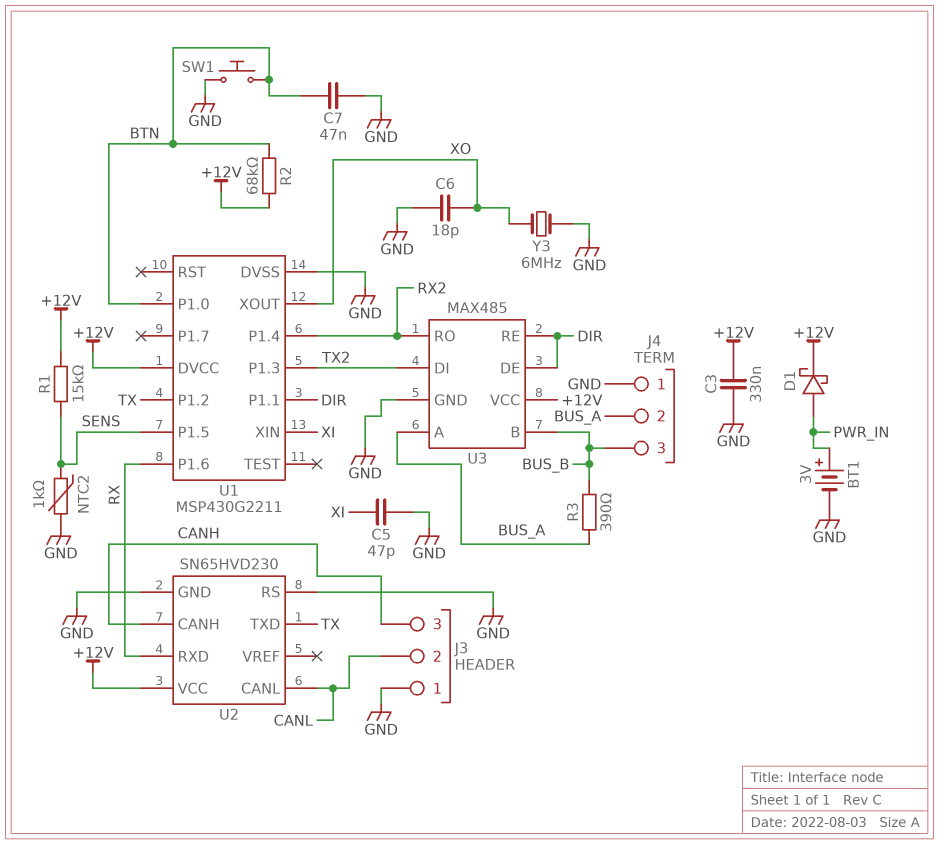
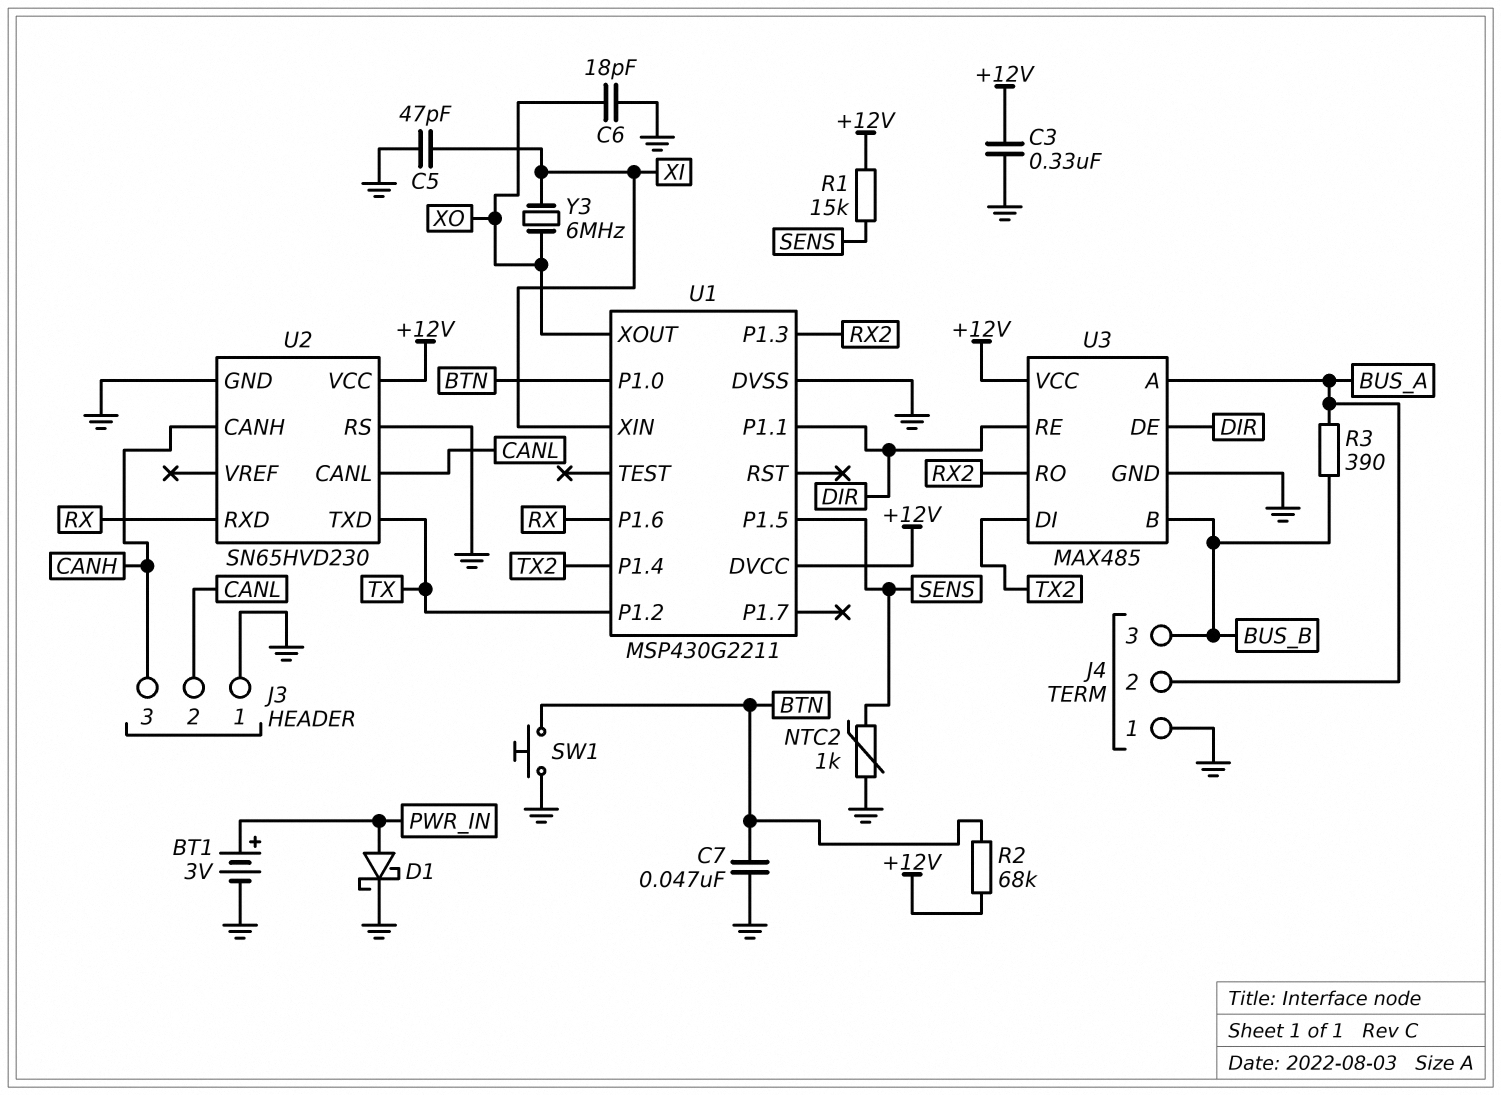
D1: schottky (A PWR_IN, K +12V) -> schottky (A PWR_IN, K GND)
U1 pin P1.3: TX2 -> RX2
U1 pin P1.4: RX2 -> TX2
Y3: 6MHz (GND, XO) -> 6MHz (XI, XO)

